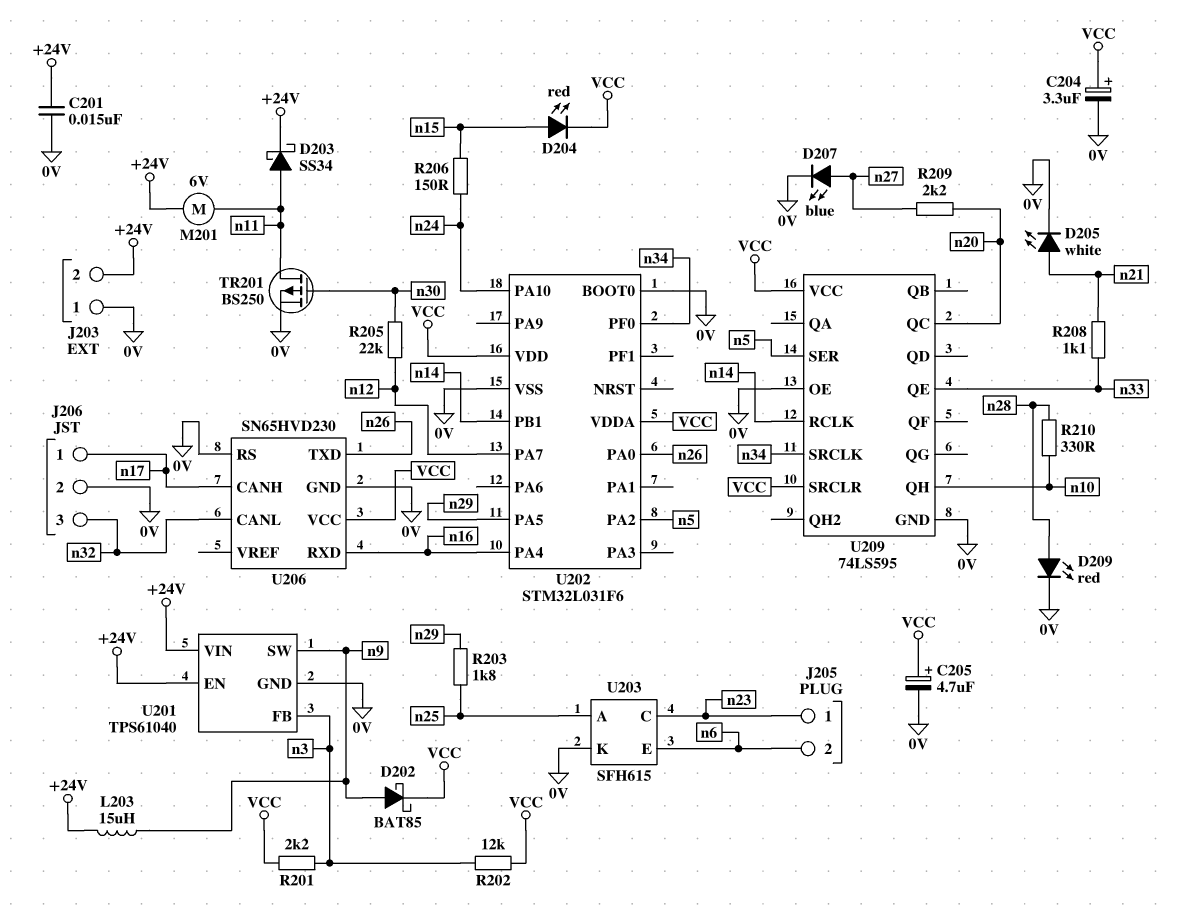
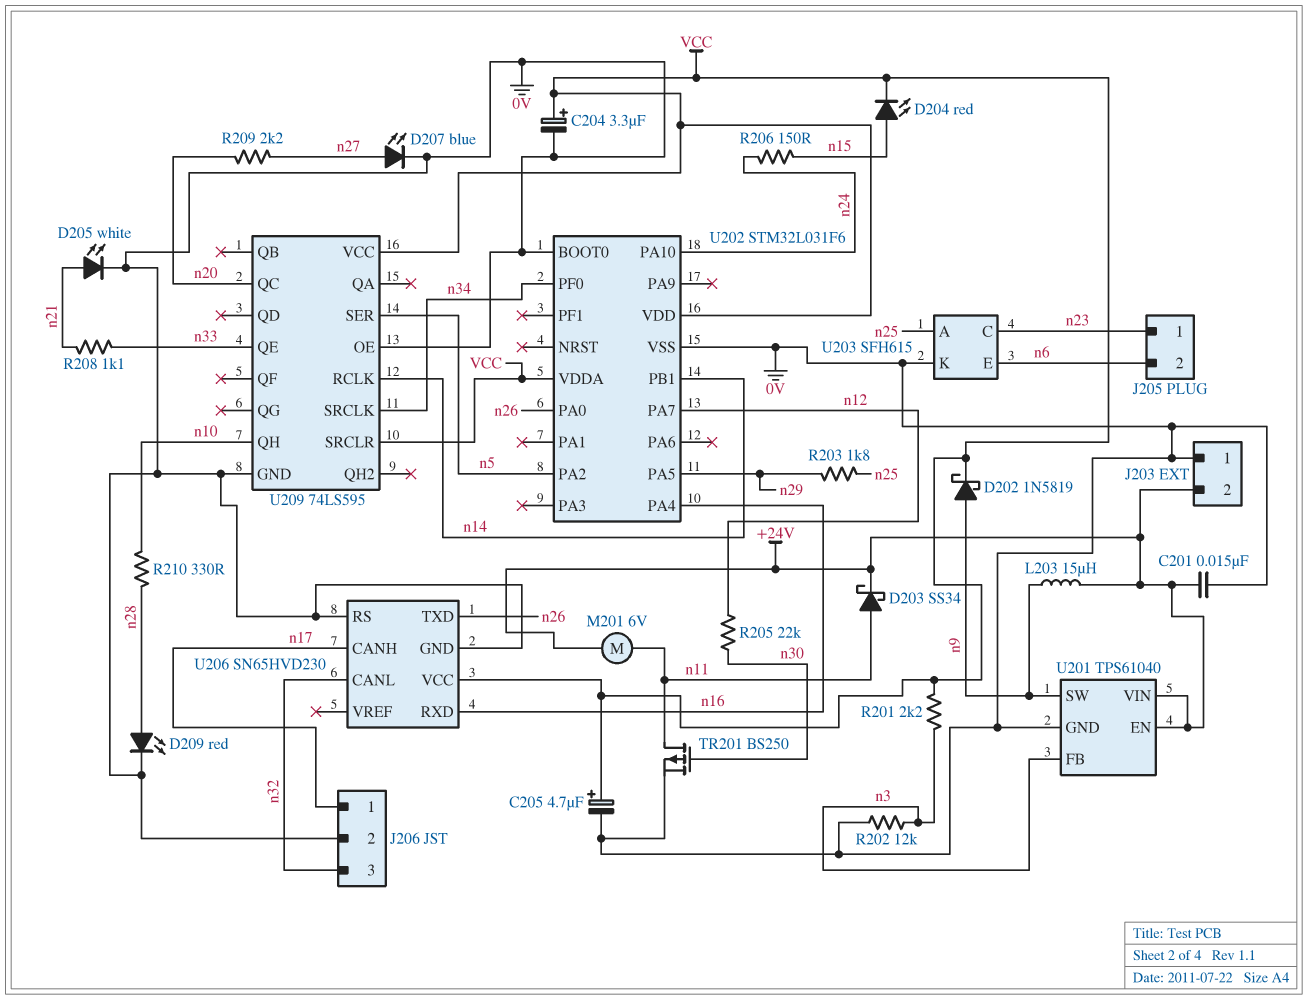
D202: schottky BAT85 (A n9, K VCC) -> schottky 1N5819 (A n9, K VCC)
R202: 12k (VCC, n3) -> 12k (0V, n3)

